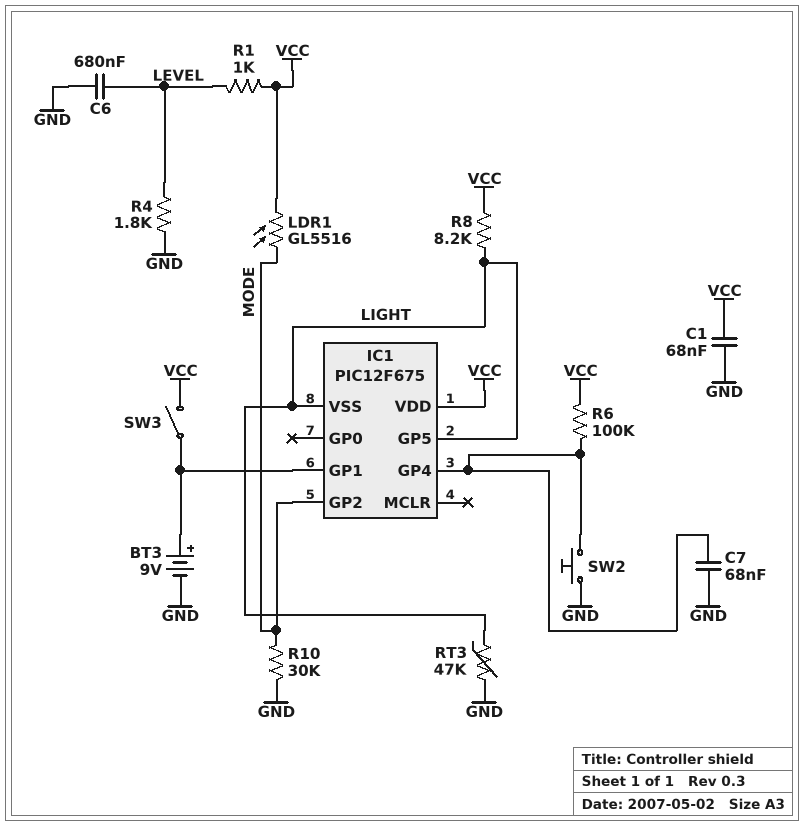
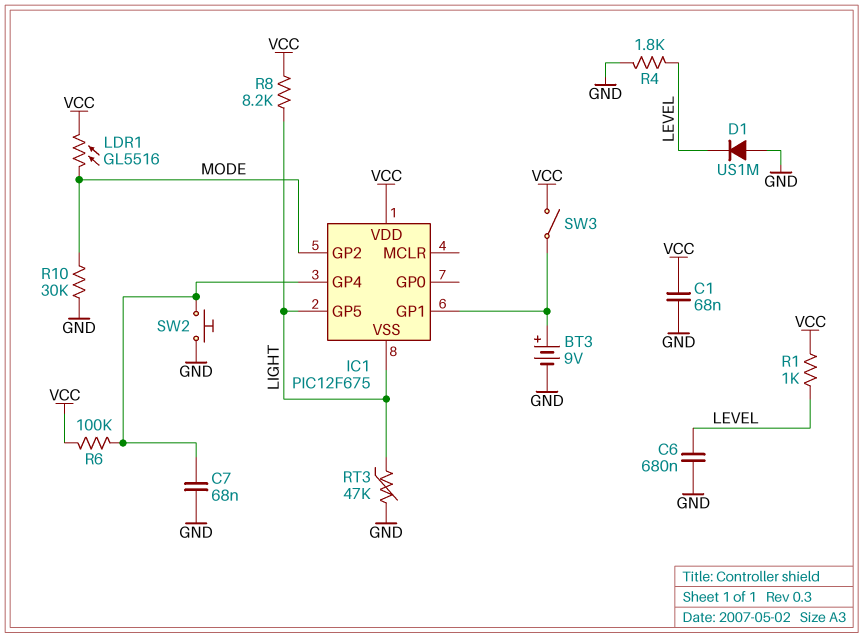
D1: none -> diode US1M (A GND, K LEVEL)

